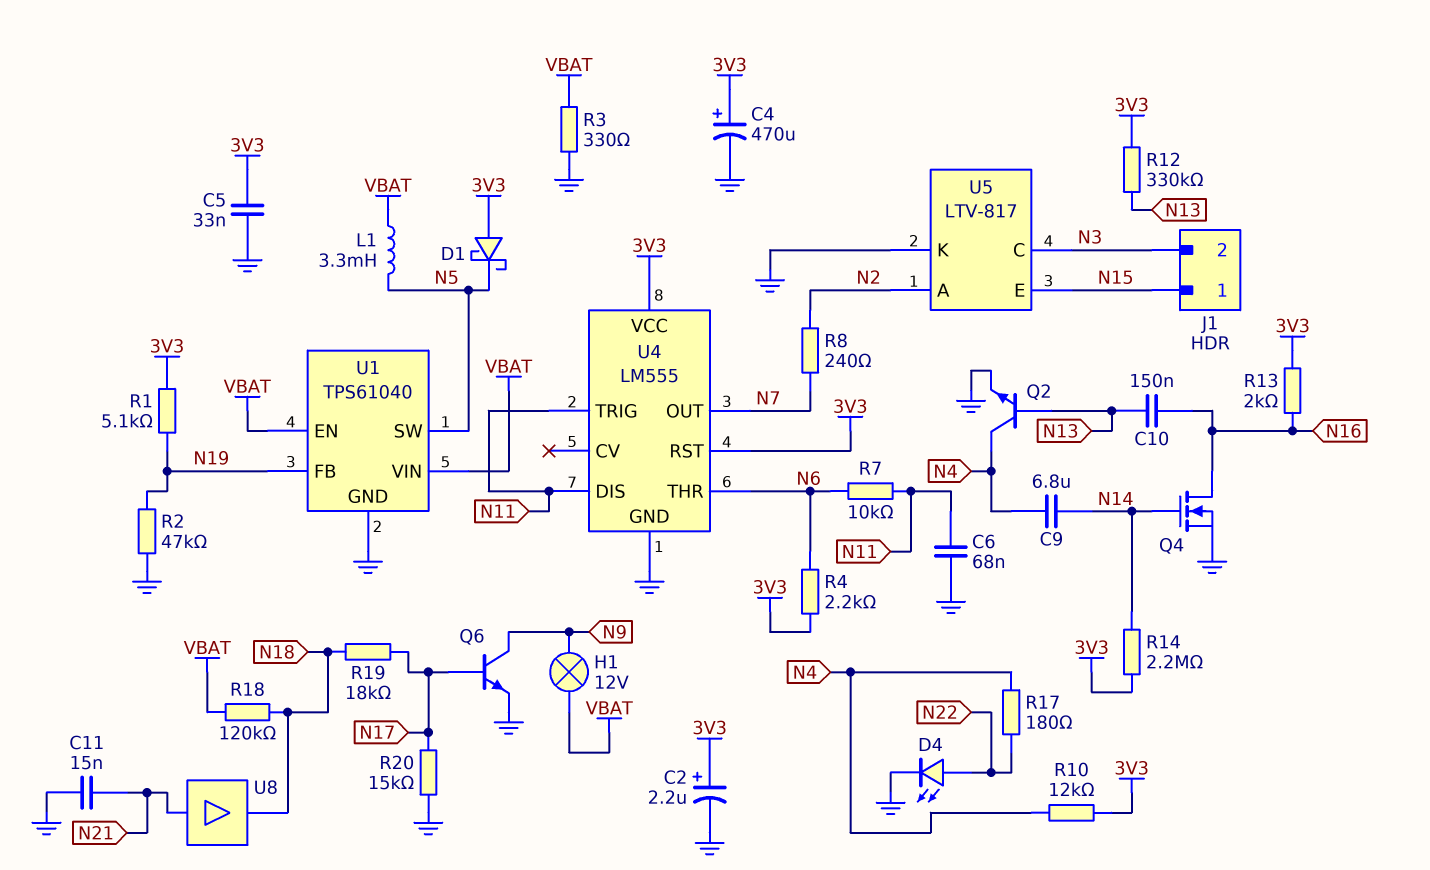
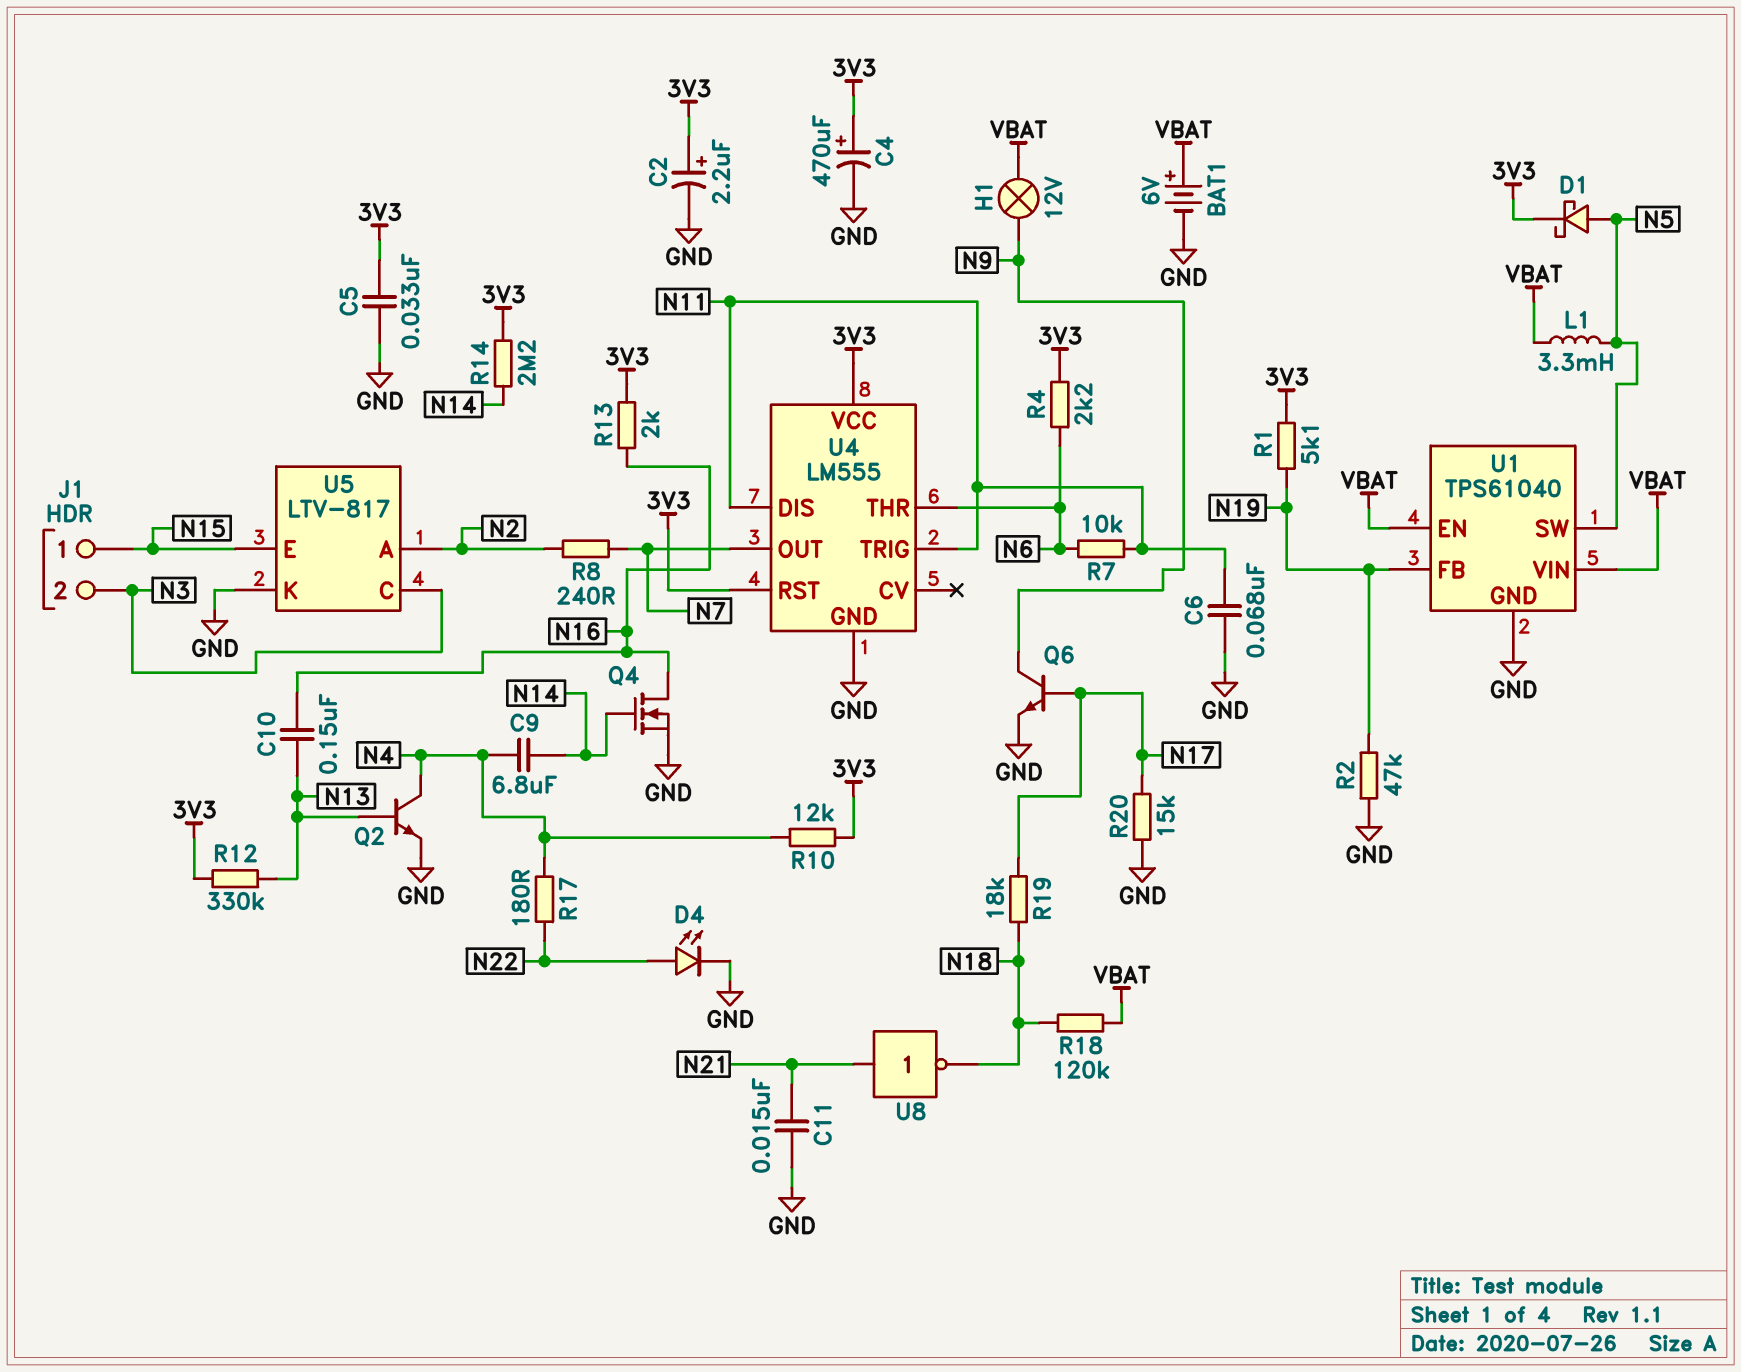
BAT1: none -> 6V (plus VBAT, minus GND)
D1: schottky (A 3V3, K N5) -> schottky (A N5, K 3V3)
R3: 330 (GND, VBAT) -> none
U8: buffer (in N21, out N18) -> NOT (in N21, out N18)

